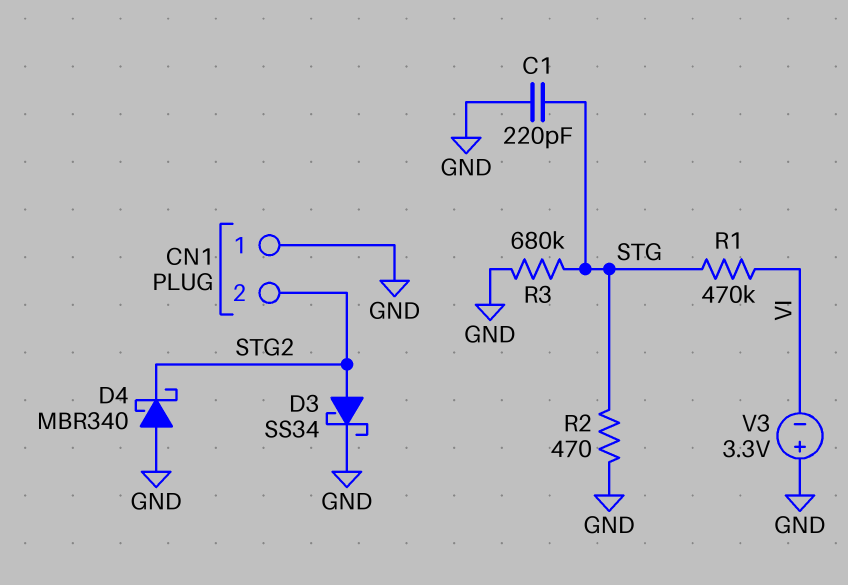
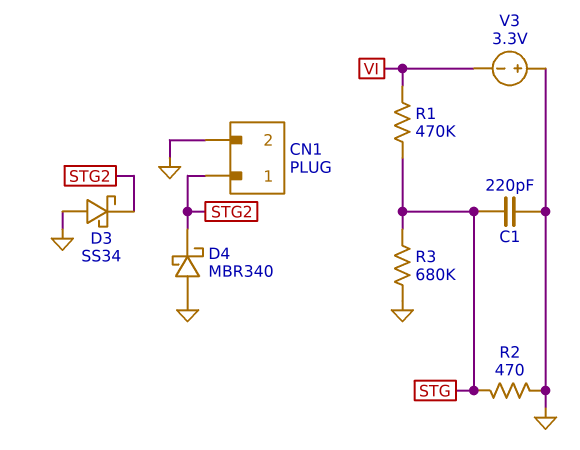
CN1 pin 1: GND -> STG2
CN1 pin 2: STG2 -> GND
D3: schottky SS34 (A STG2, K GND) -> schottky SS34 (A GND, K STG2)

